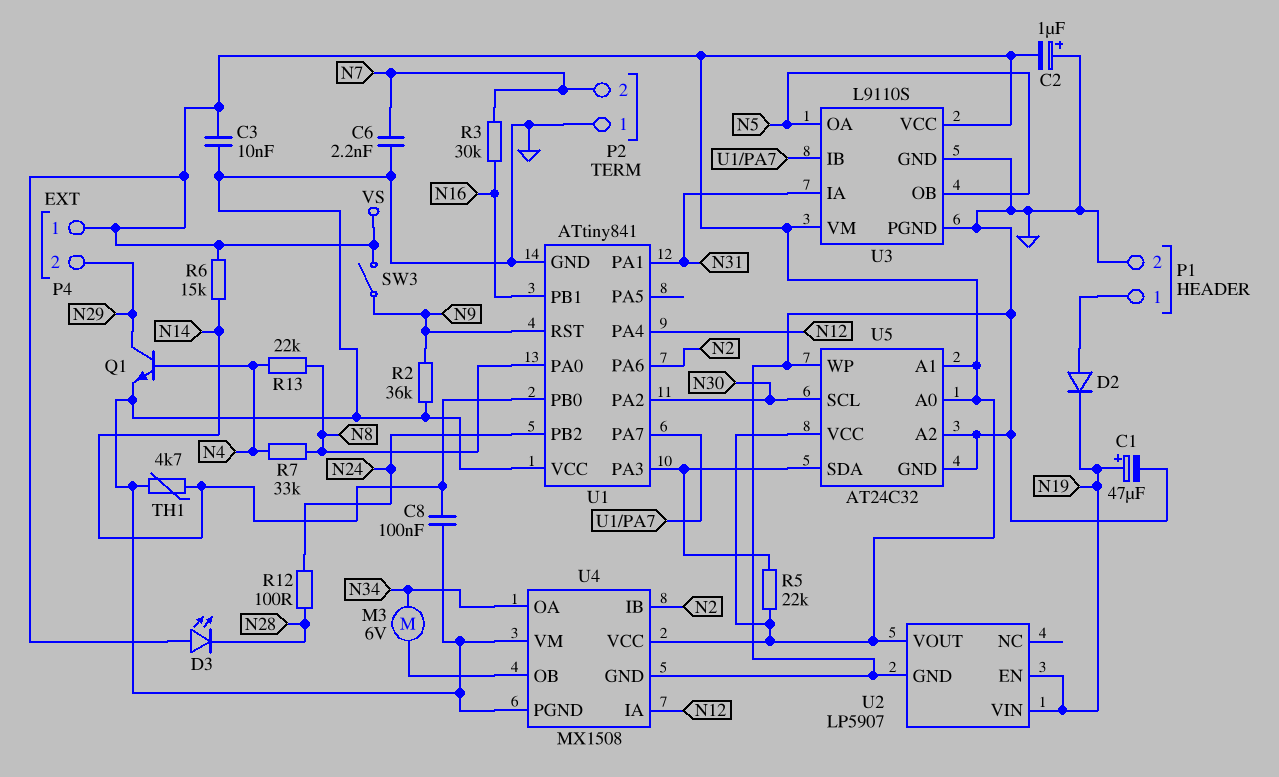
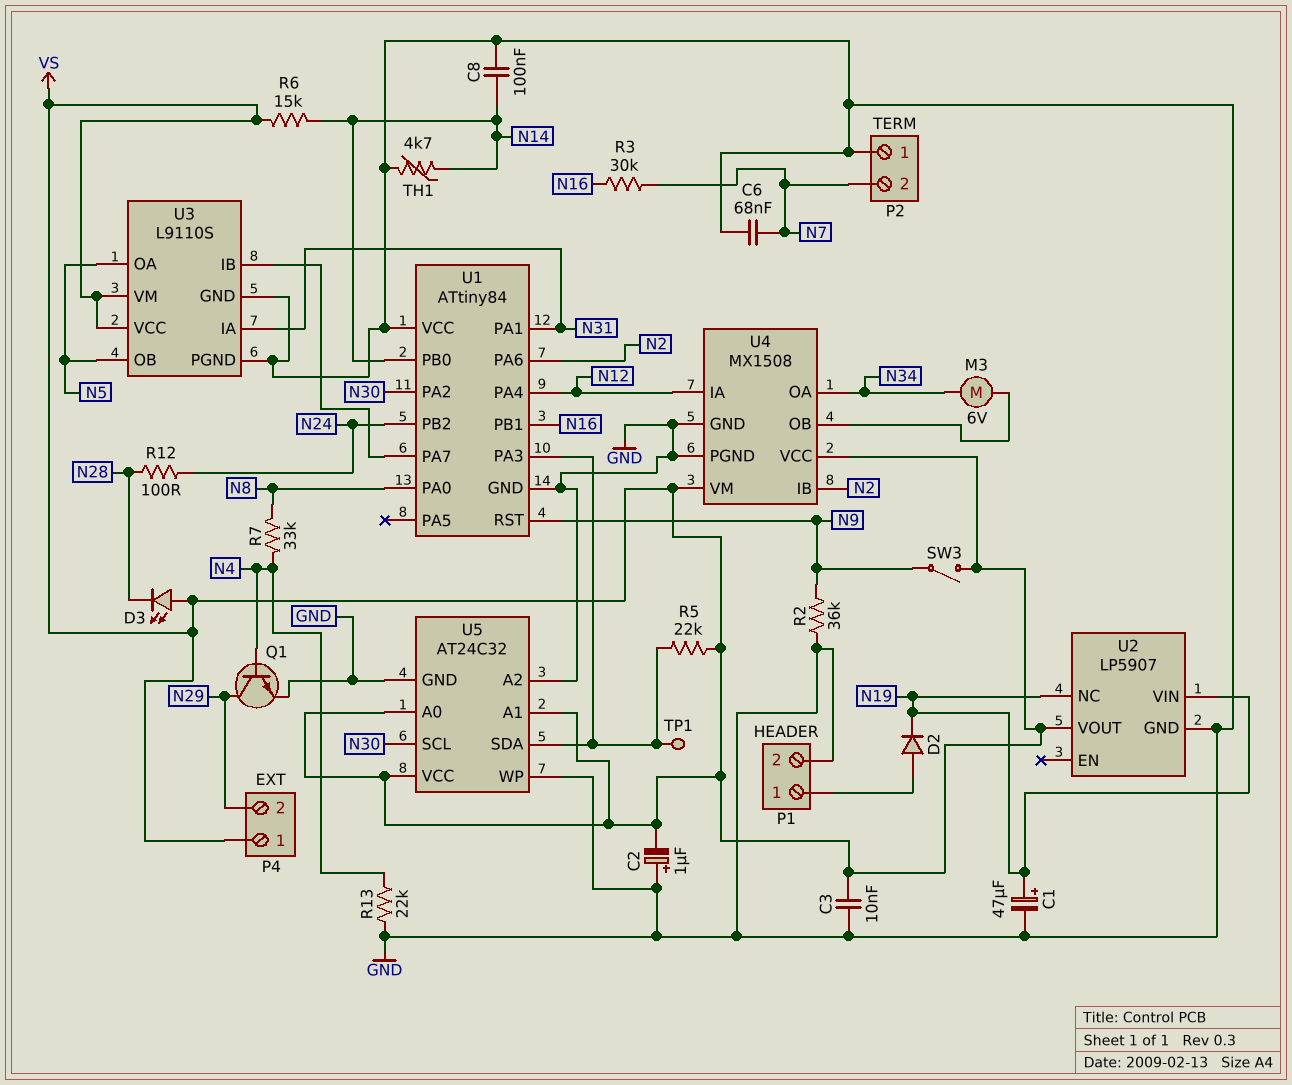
C6: 2.2nF (GND, N7) -> 68nF (GND, N7)
R13: 22k (N4, N8) -> 22k (GND, N4)
TP1: none -> test point (U1/PA3)
U1: ATtiny841 -> ATtiny84
U2 pin EN: N19 -> none
U2 pin NC: none -> N19
U4 pin VM: GND -> VS

